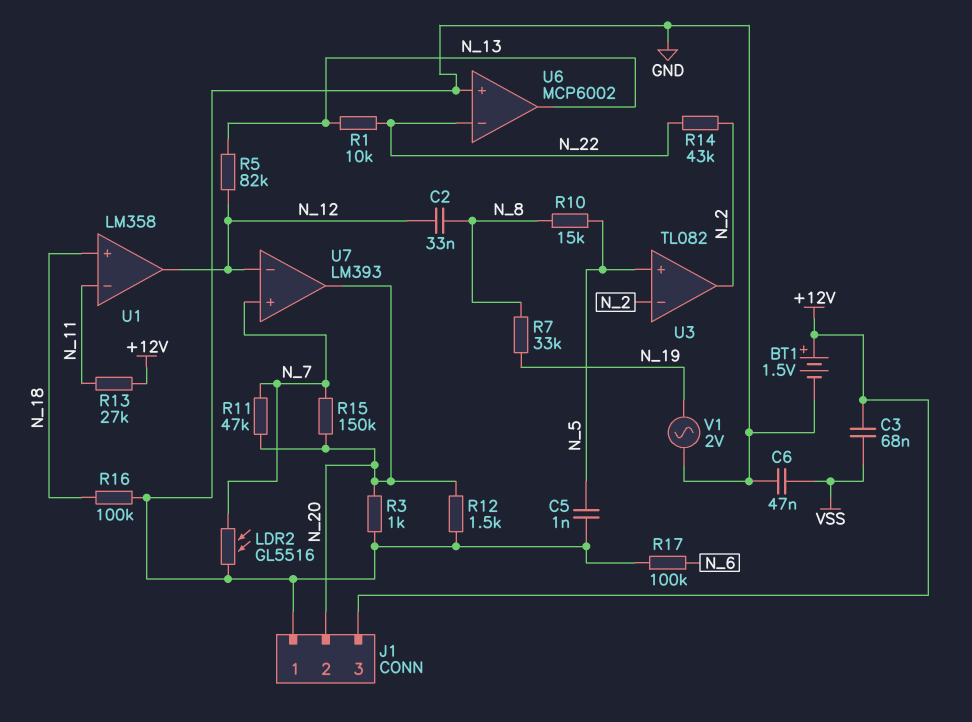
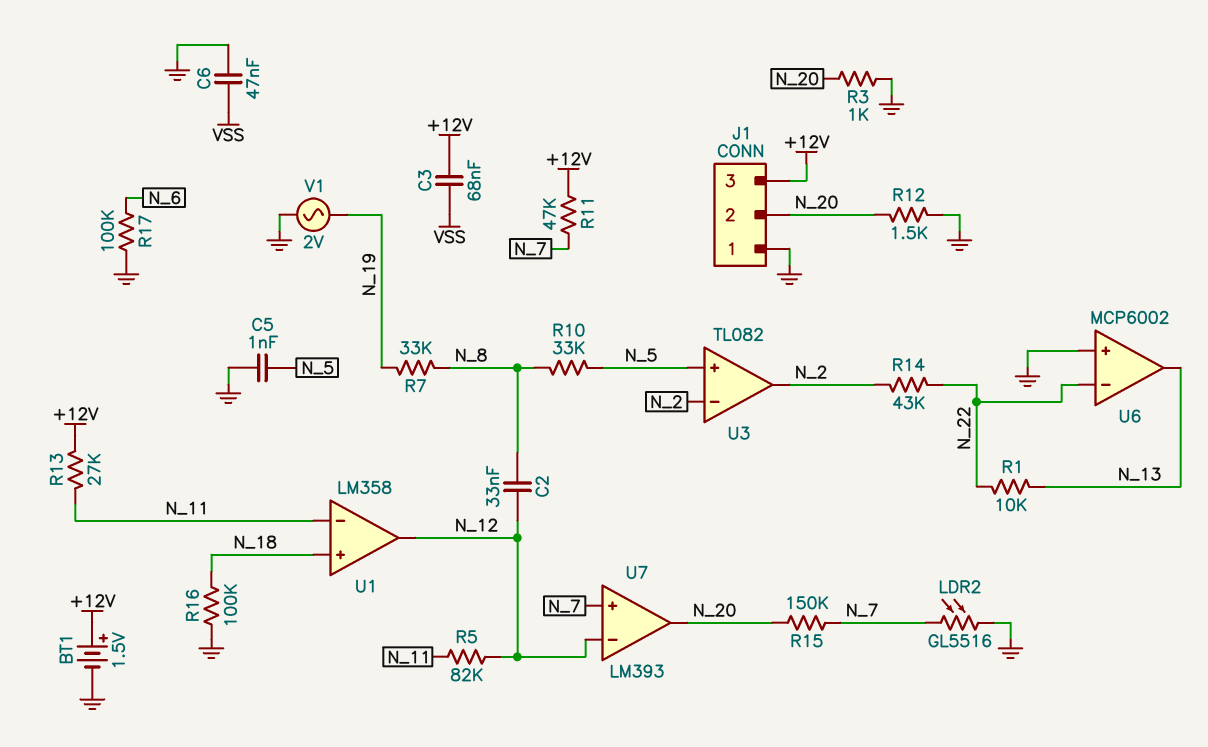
R5: 82k (N_12, N_13) -> 82k (N_11, N_12)
R10: 15k (N_5, N_8) -> 33k (N_5, N_8)
R11: 47k (N_7, N_20) -> 47k (+12V, N_7)

